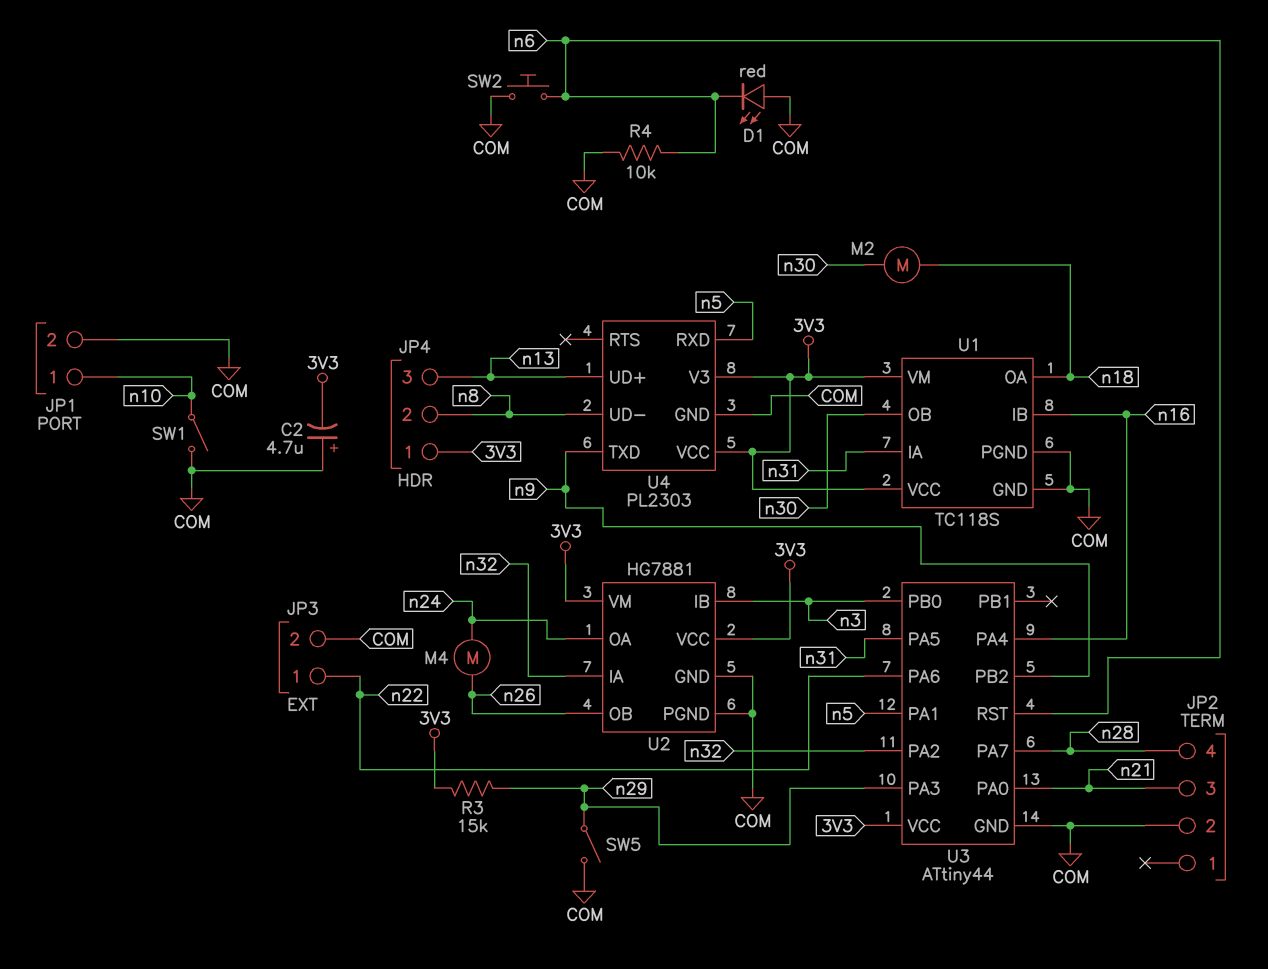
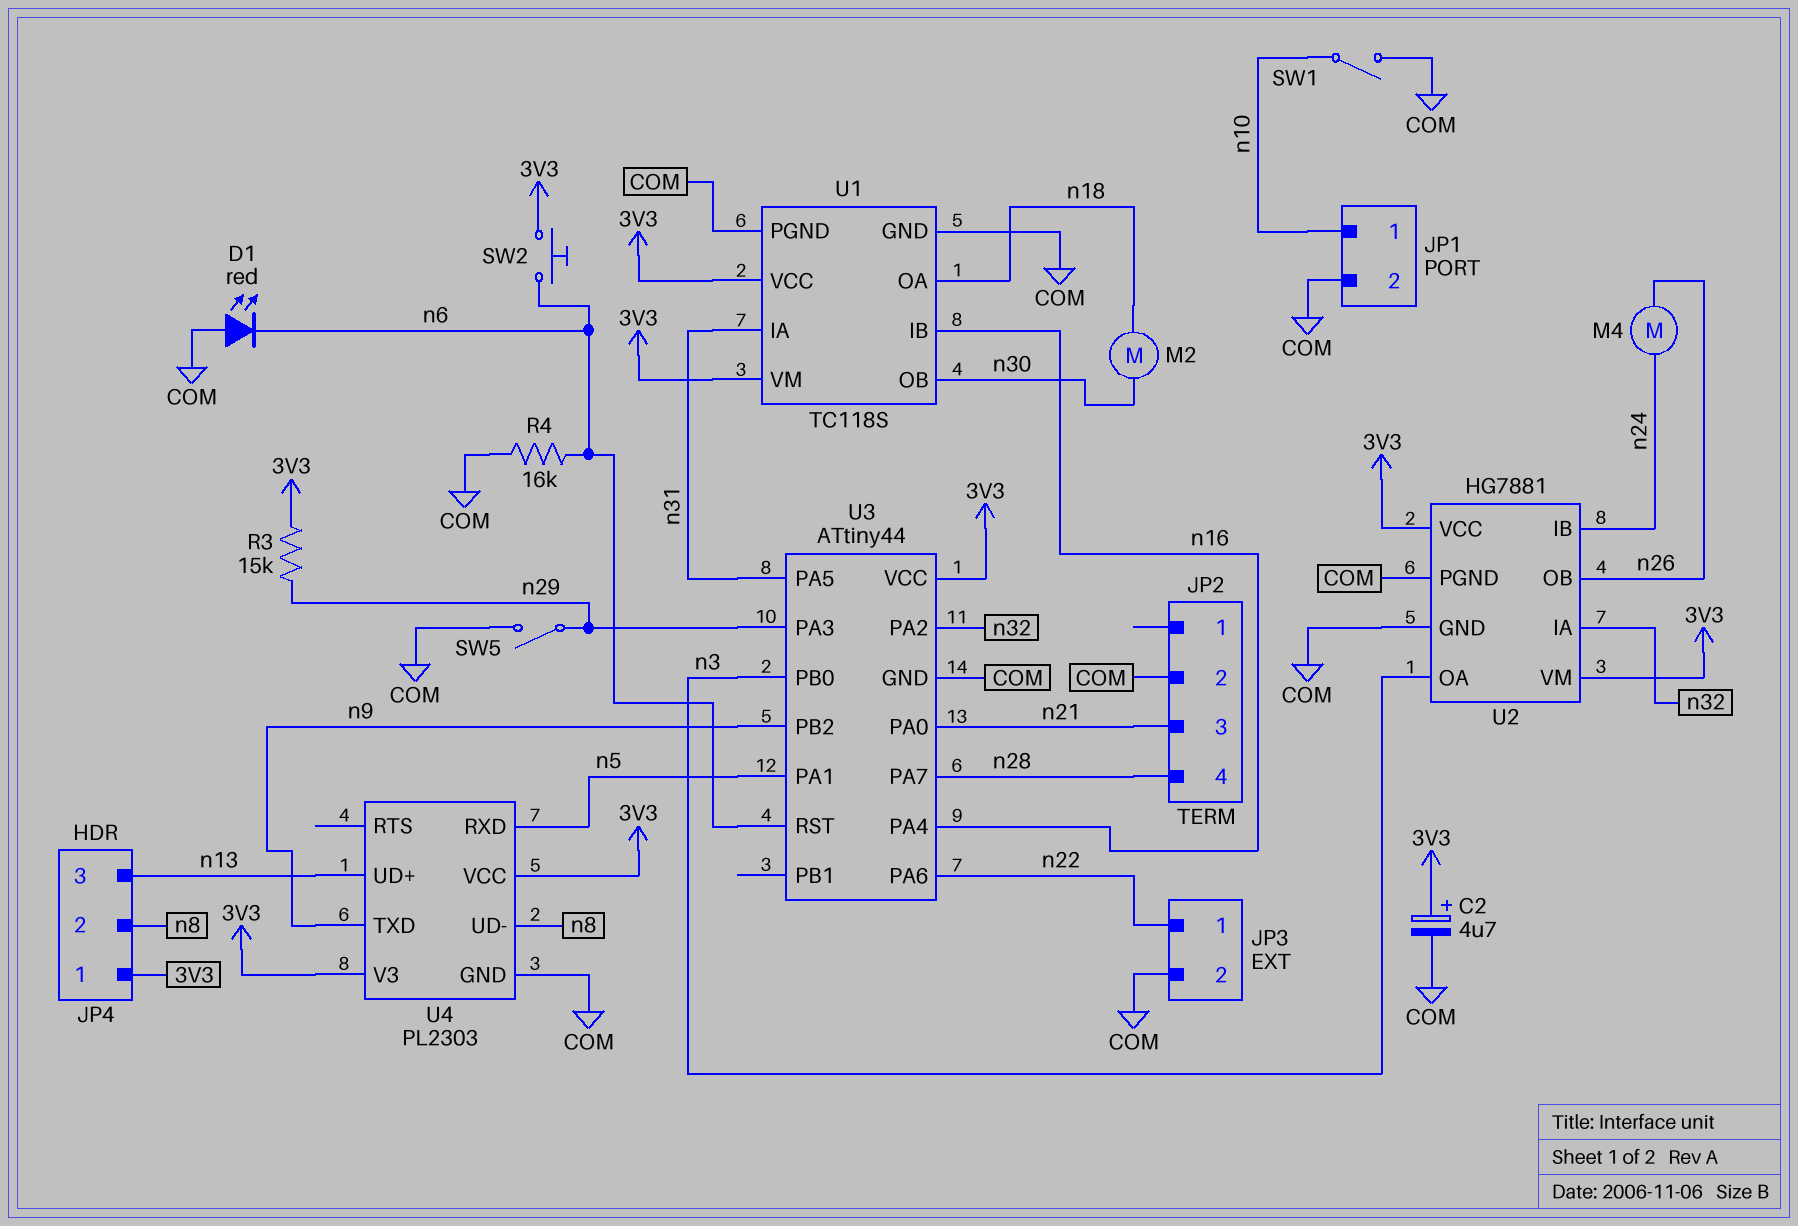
C2: 4.7uF (plus COM, minus 3V3) -> 4.7uF (plus 3V3, minus COM)
R4: 10k (COM, n6) -> 16k (COM, n6)
SW2: button (COM, n6) -> button (3V3, n6)
U2 pin IB: n3 -> n24
U2 pin OA: n24 -> n3

